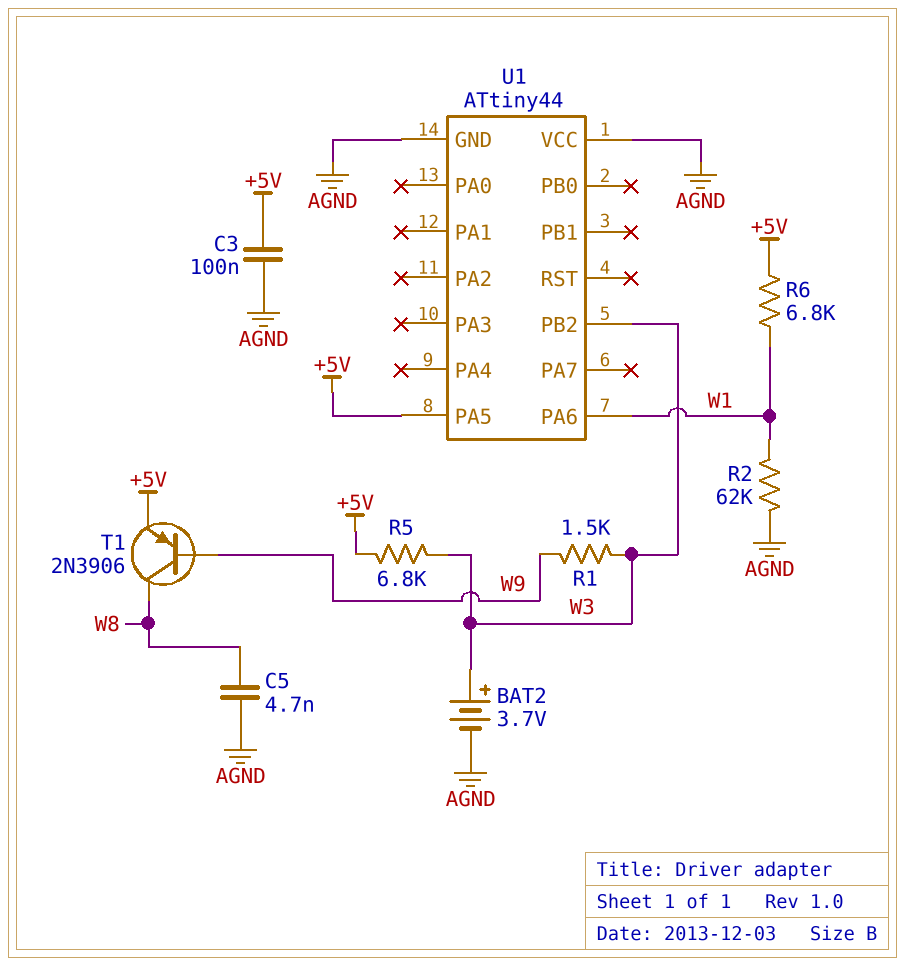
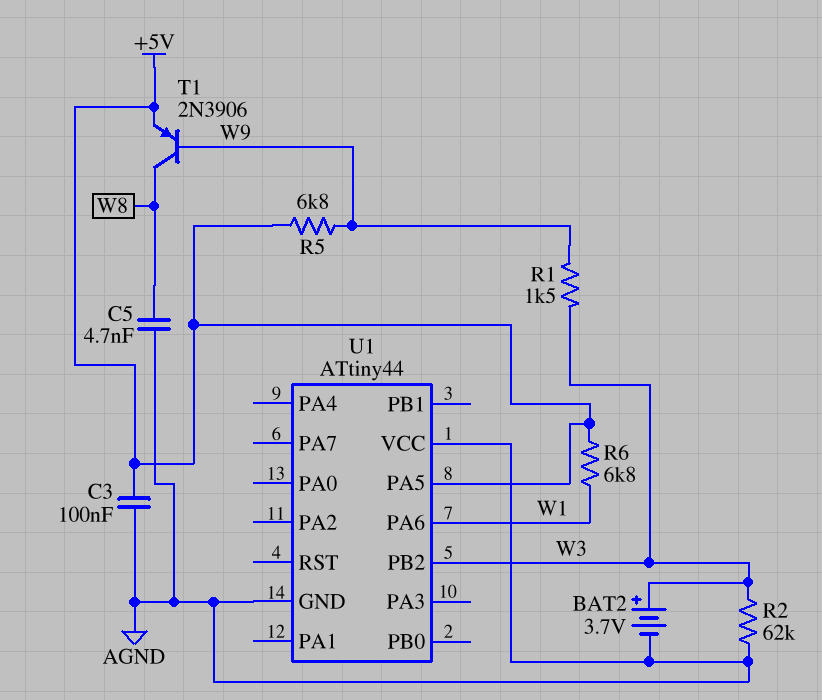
R2: 62k (AGND, W1) -> 62k (AGND, W3)
R5: 6.8k (+5V, W3) -> 6.8k (+5V, W9)

